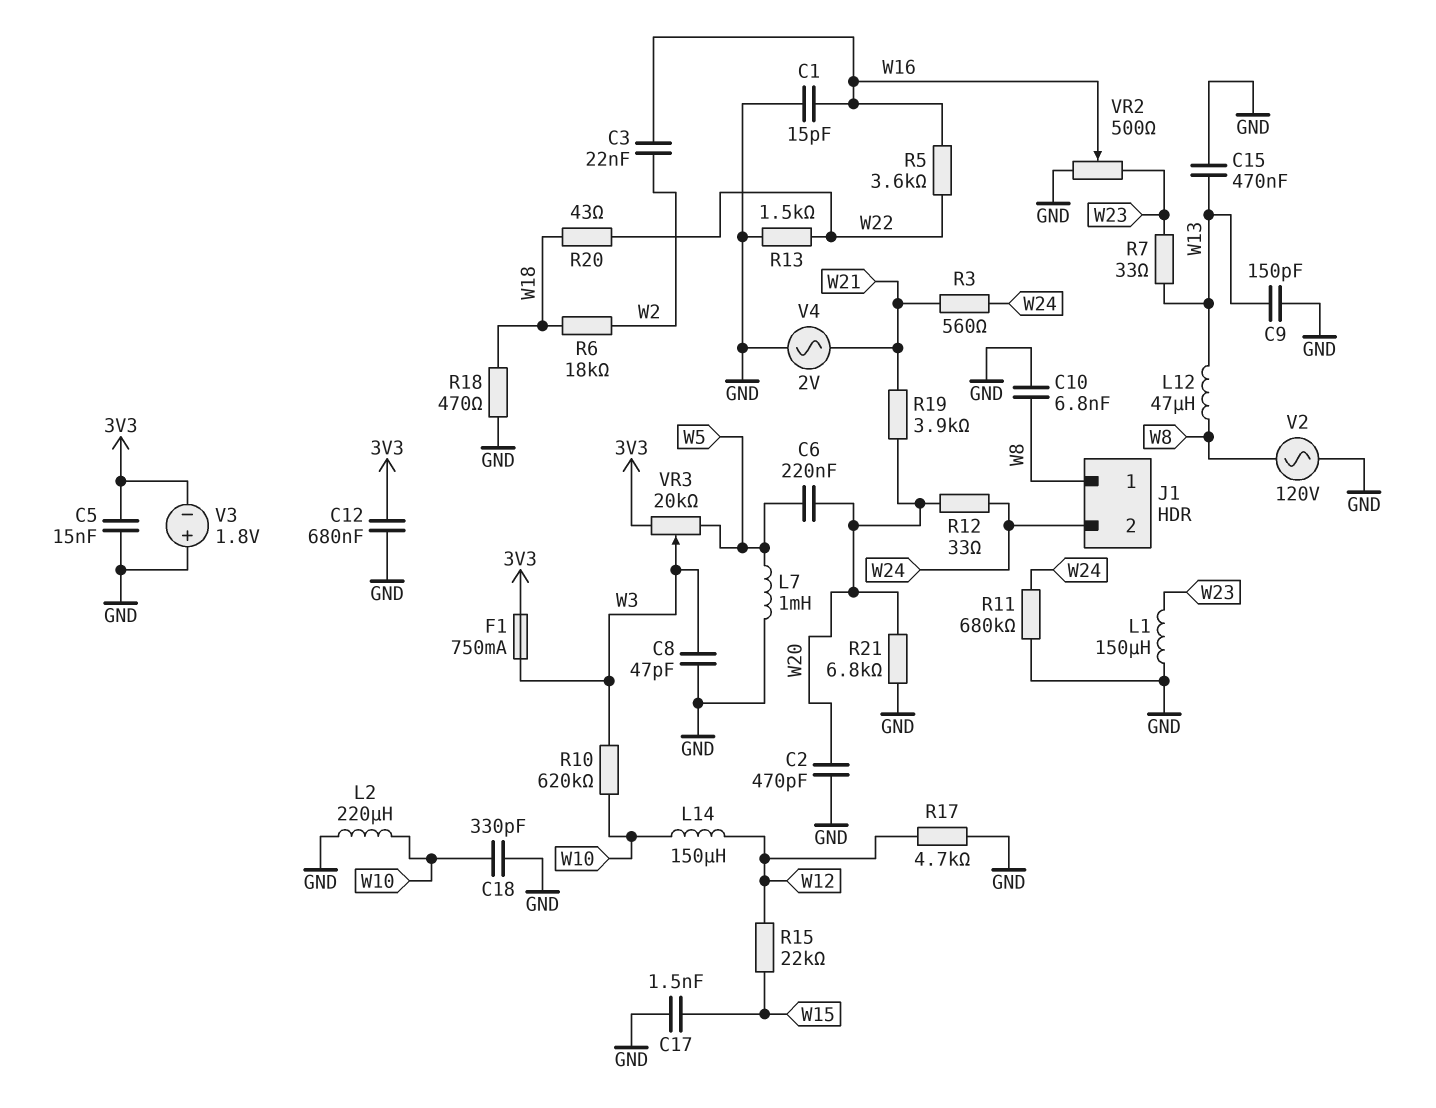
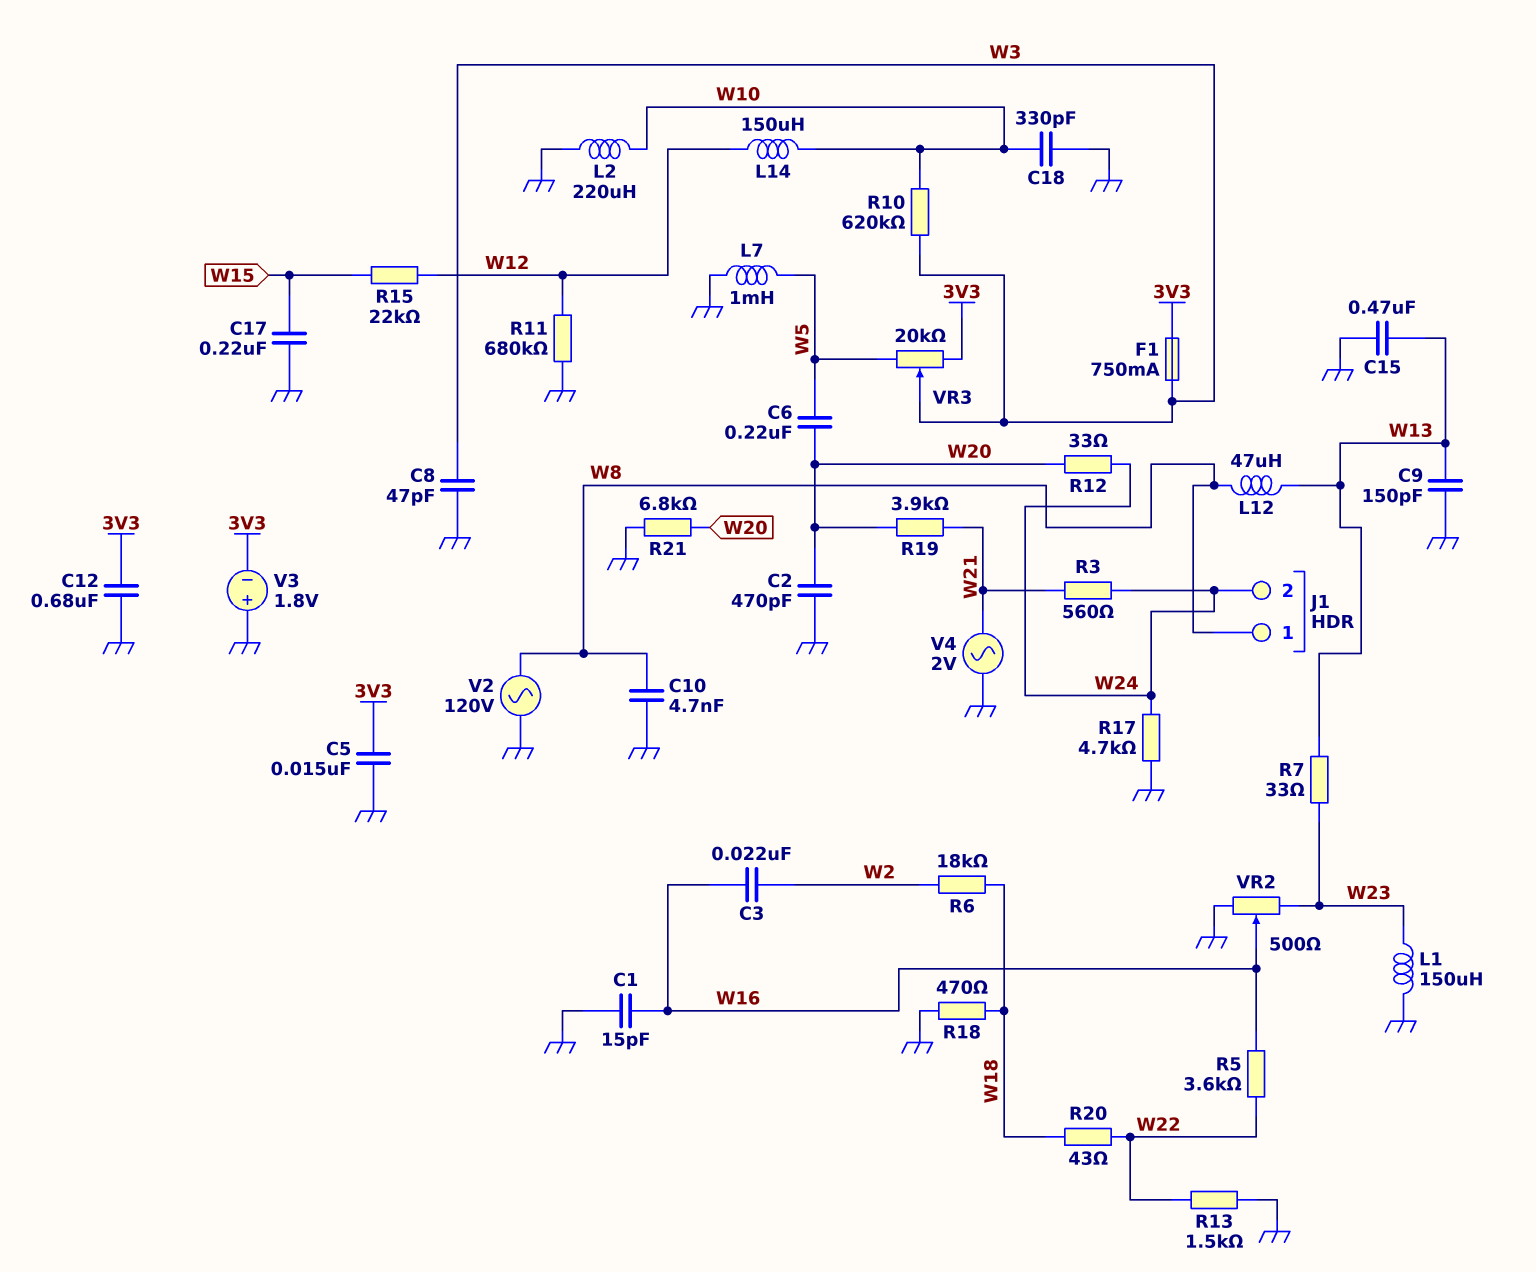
C10: 6.8nF (GND, W8) -> 4.7nF (GND, W8)
C17: 1.5nF (GND, W15) -> 220nF (GND, W15)
R11: 680k (GND, W24) -> 680k (GND, W12)
R17: 4.7k (GND, W12) -> 4.7k (GND, W24)

